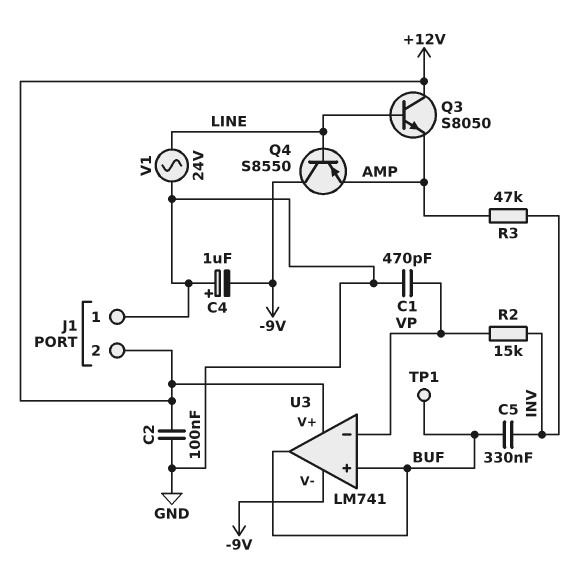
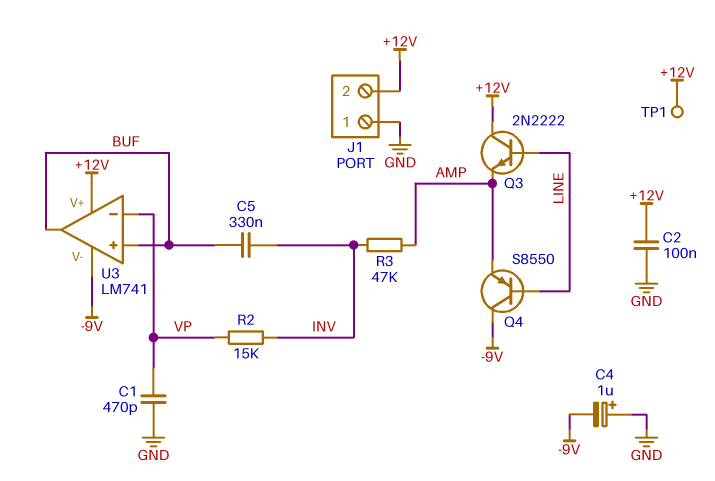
Q3: NPN S8050 (B LINE, C +12V, E AMP) -> NPN 2N2222 (B LINE, C +12V, E AMP)
TP1: test point (BUF) -> test point (+12V)
V1: AC 24V (GND, LINE) -> none

